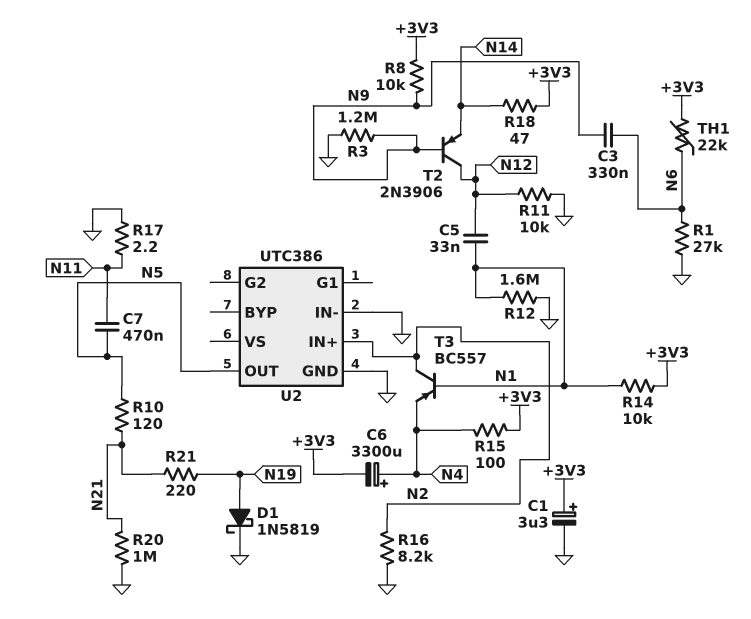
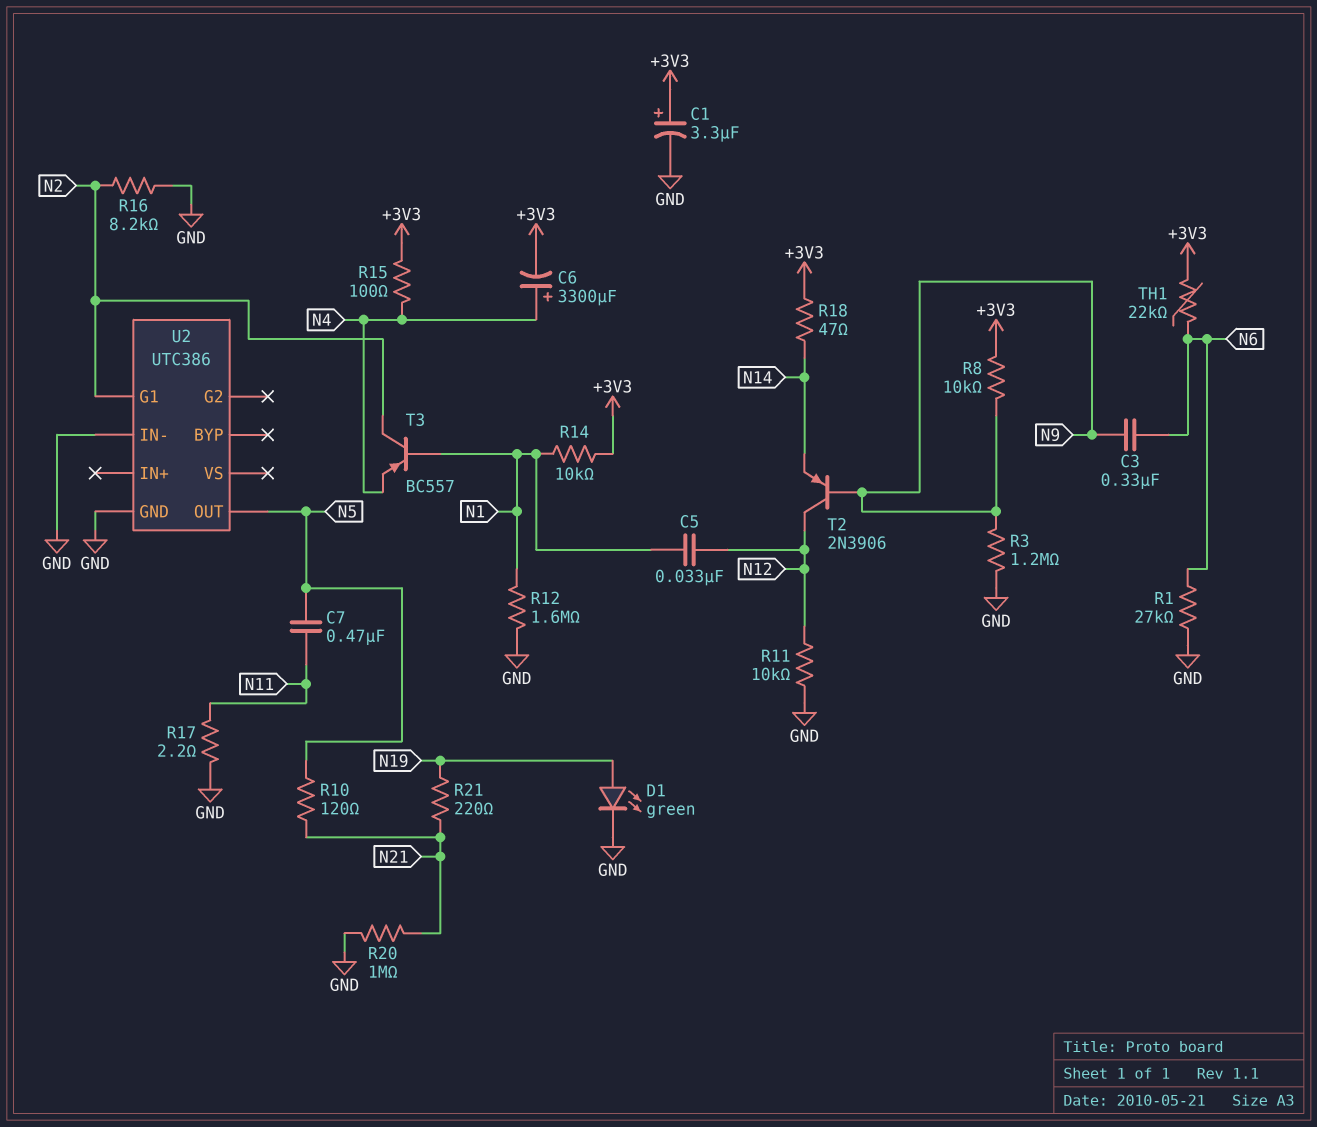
D1: schottky 1N5819 (A N19, K GND) -> LED green (A N19, K GND)
U2 pin G1: none -> N2
U2 pin IN+: N2 -> none

